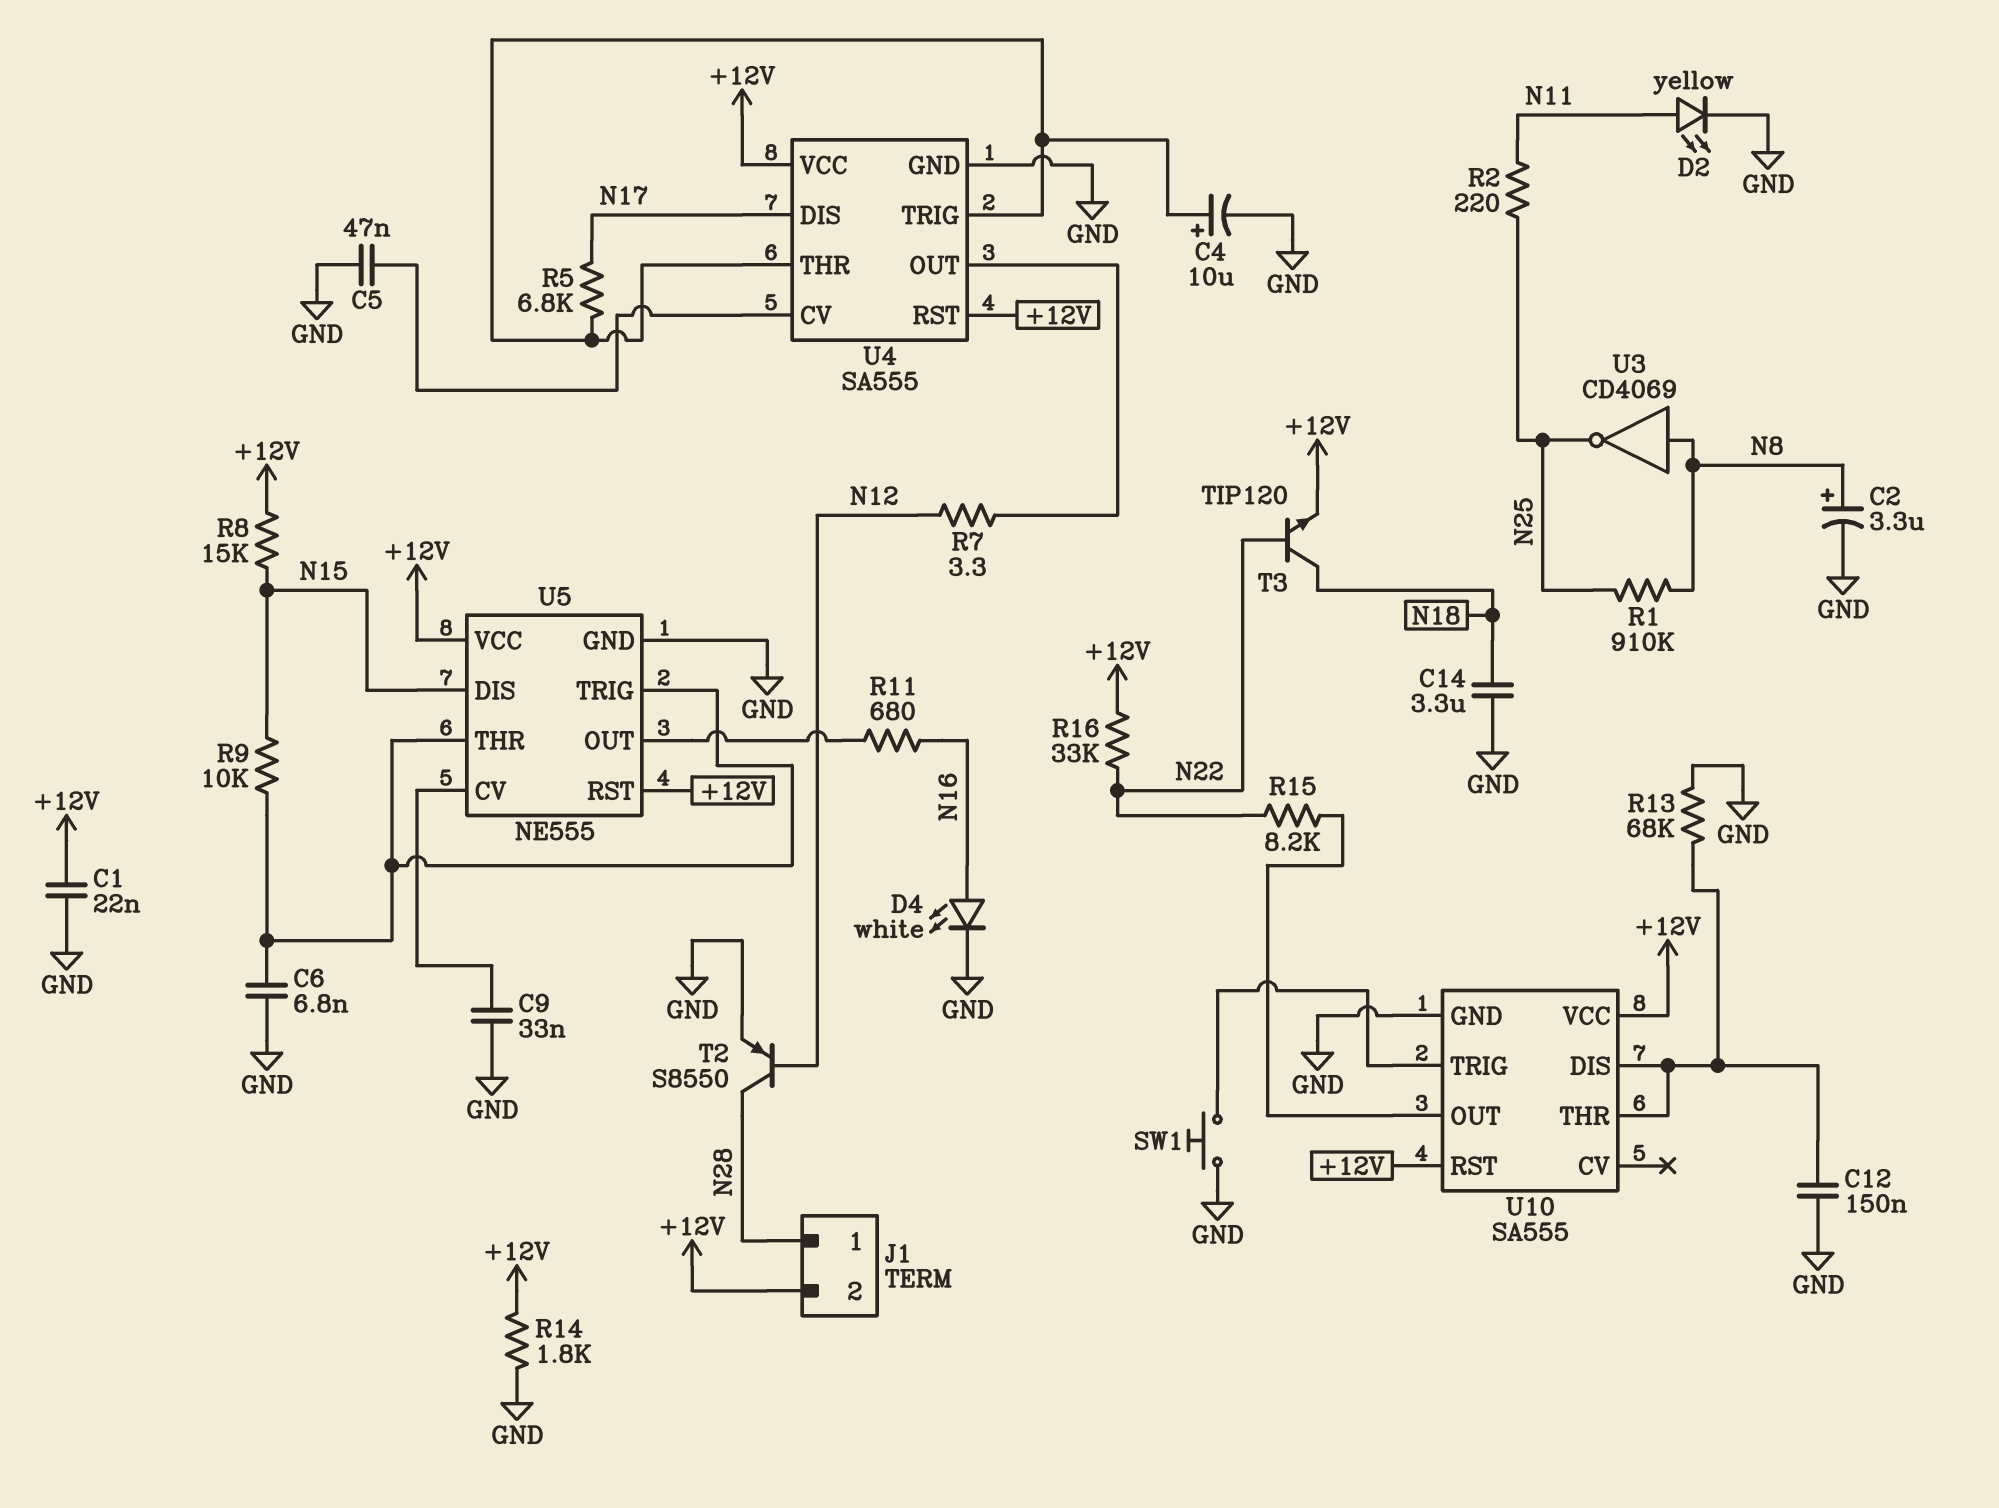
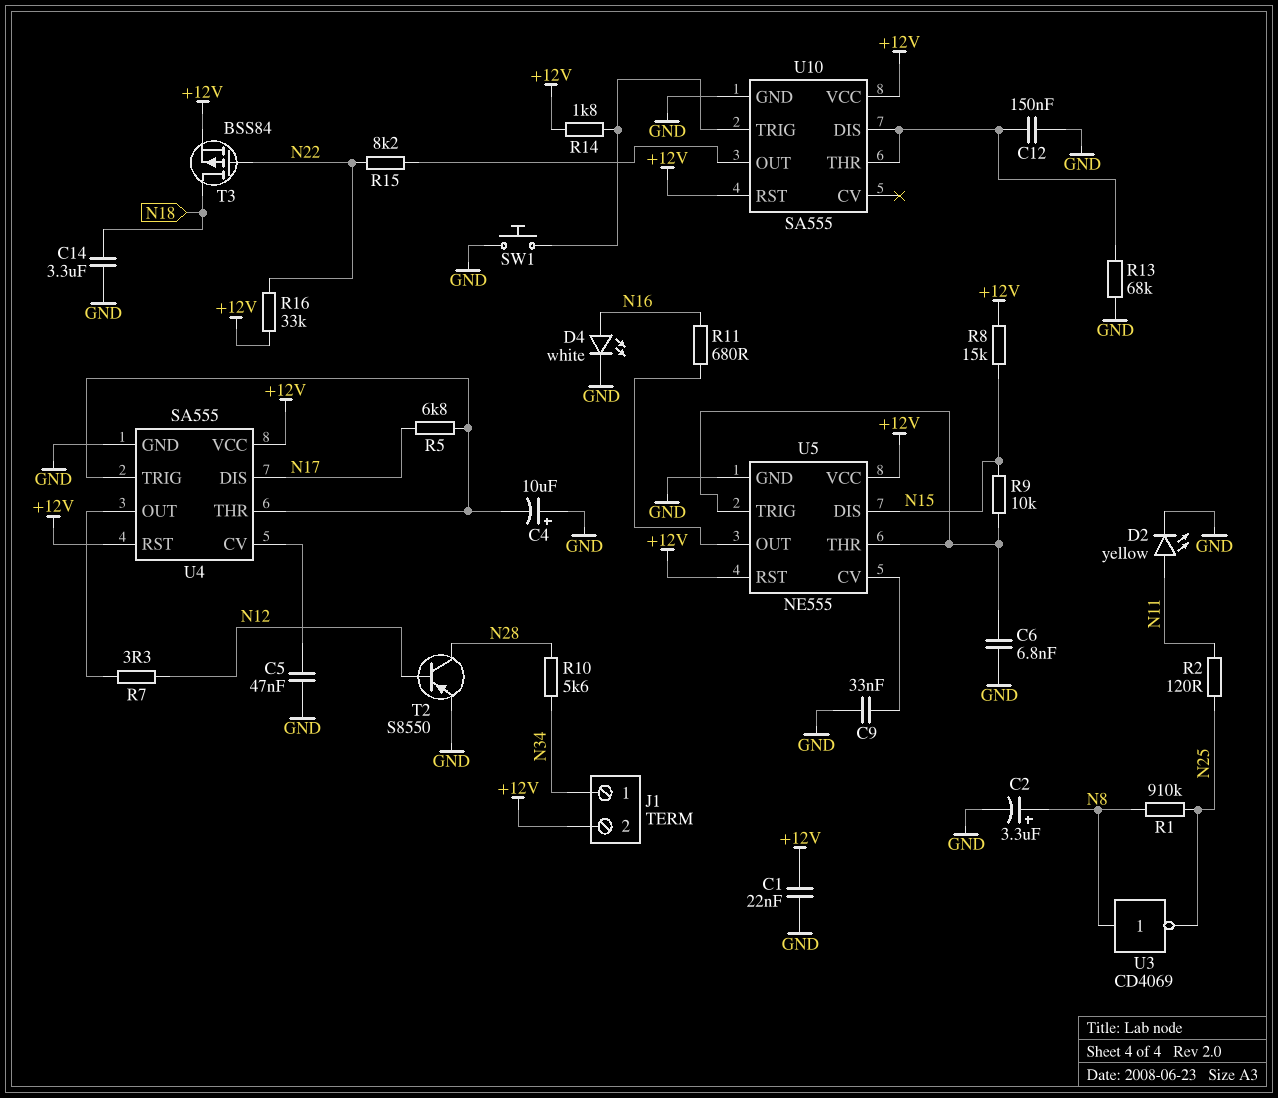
C4: 10uF (plus U4/THR, minus GND) -> 10uF (plus GND, minus U4/THR)
J1 pin 1: N28 -> N34
R2: 220 (N11, N25) -> 120 (N11, N25)
R10: none -> 5.6k (N28, N34)
R14: 1.8k (+12V, GND) -> 1.8k (+12V, U10/TRIG)
T3: NPN TIP120 (B N22, C N18, E +12V) -> PMOS BSS84 (G N22, D N18, S +12V)

